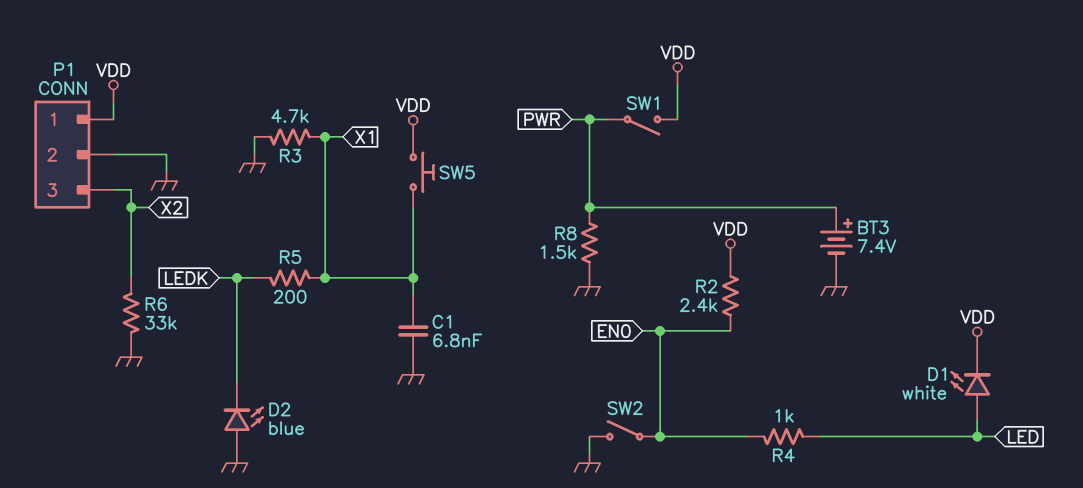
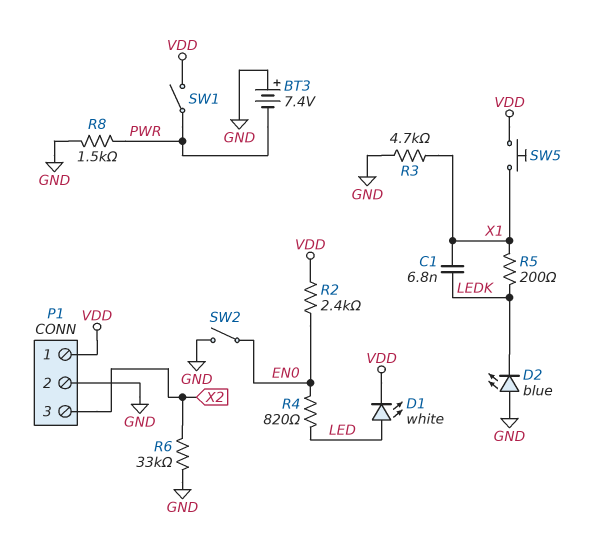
BT3: 7.4V (plus PWR, minus GND) -> 7.4V (plus GND, minus PWR)
C1: 6.8nF (GND, X1) -> 6.8nF (LEDK, X1)
R4: 1k (EN0, LED) -> 820 (EN0, LED)

